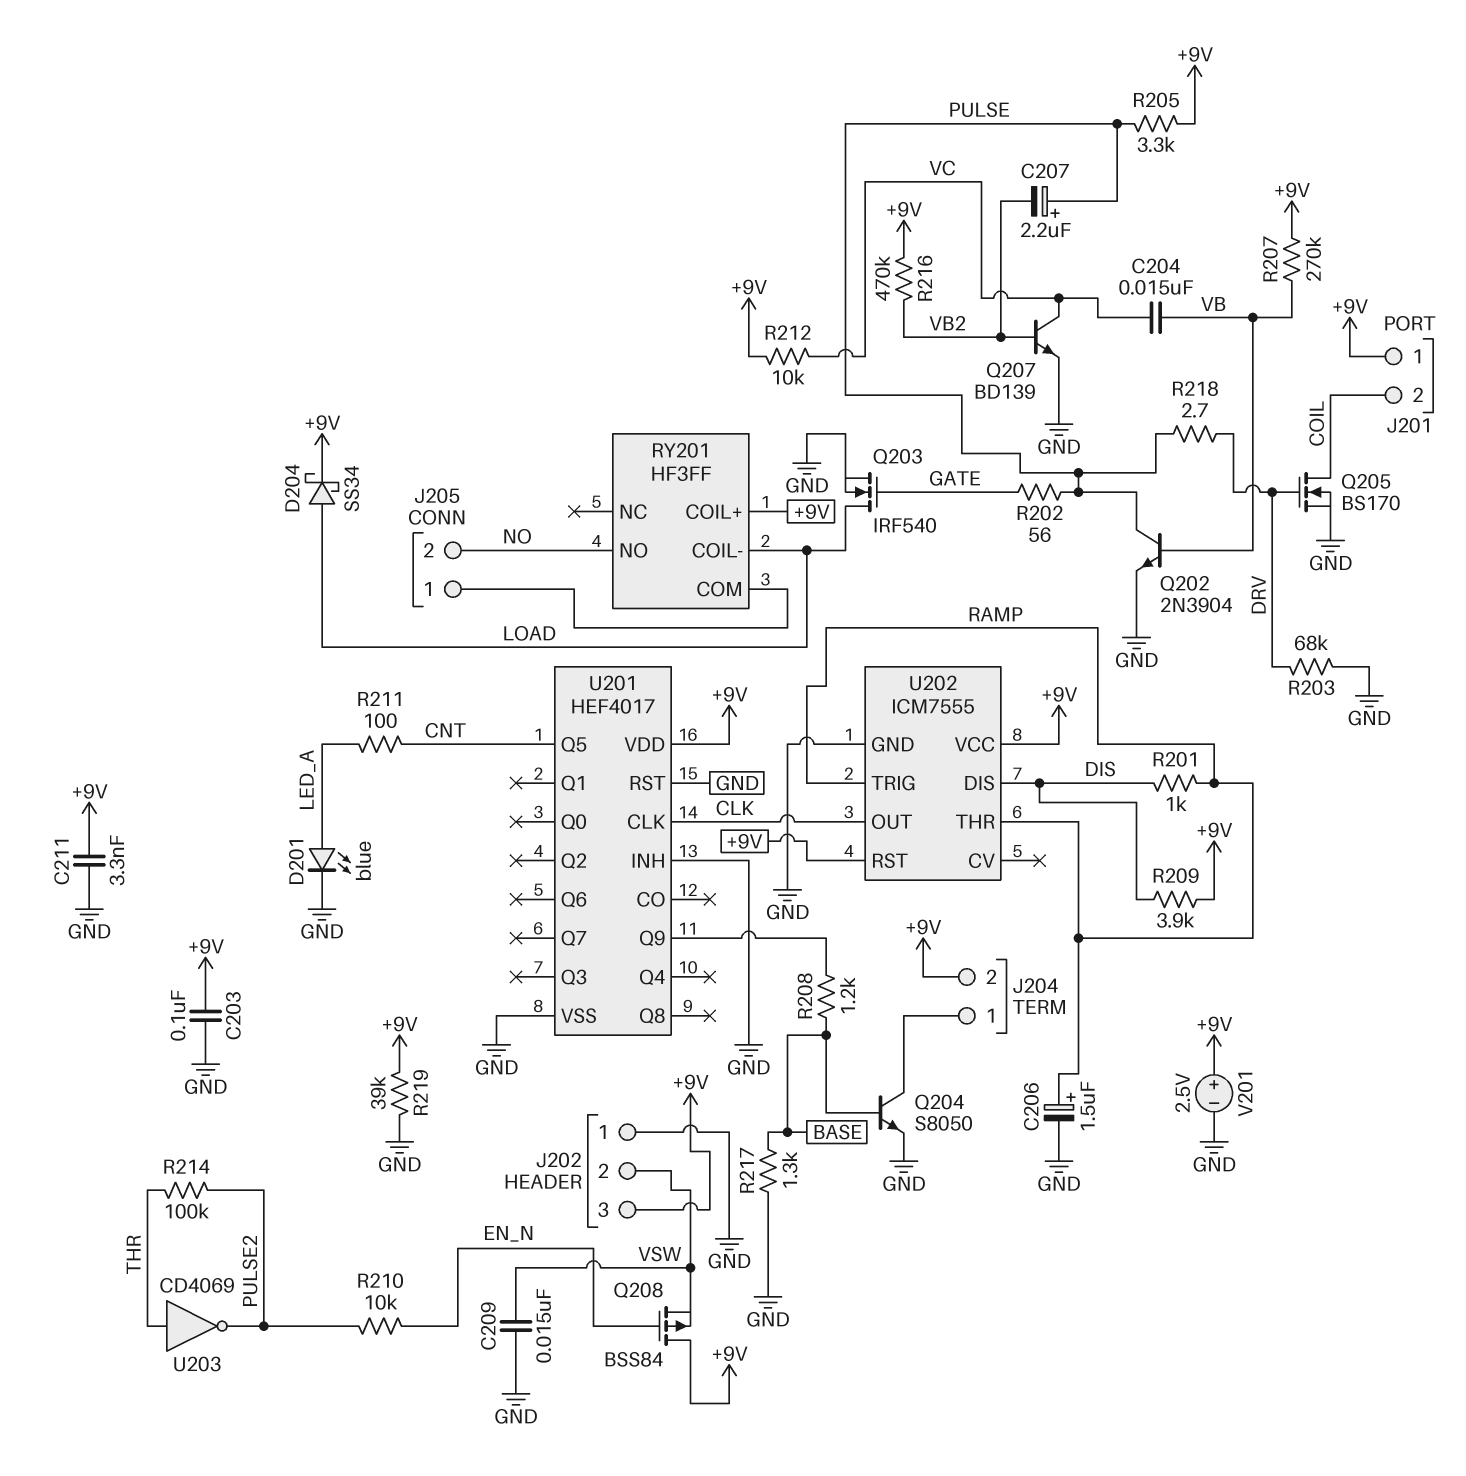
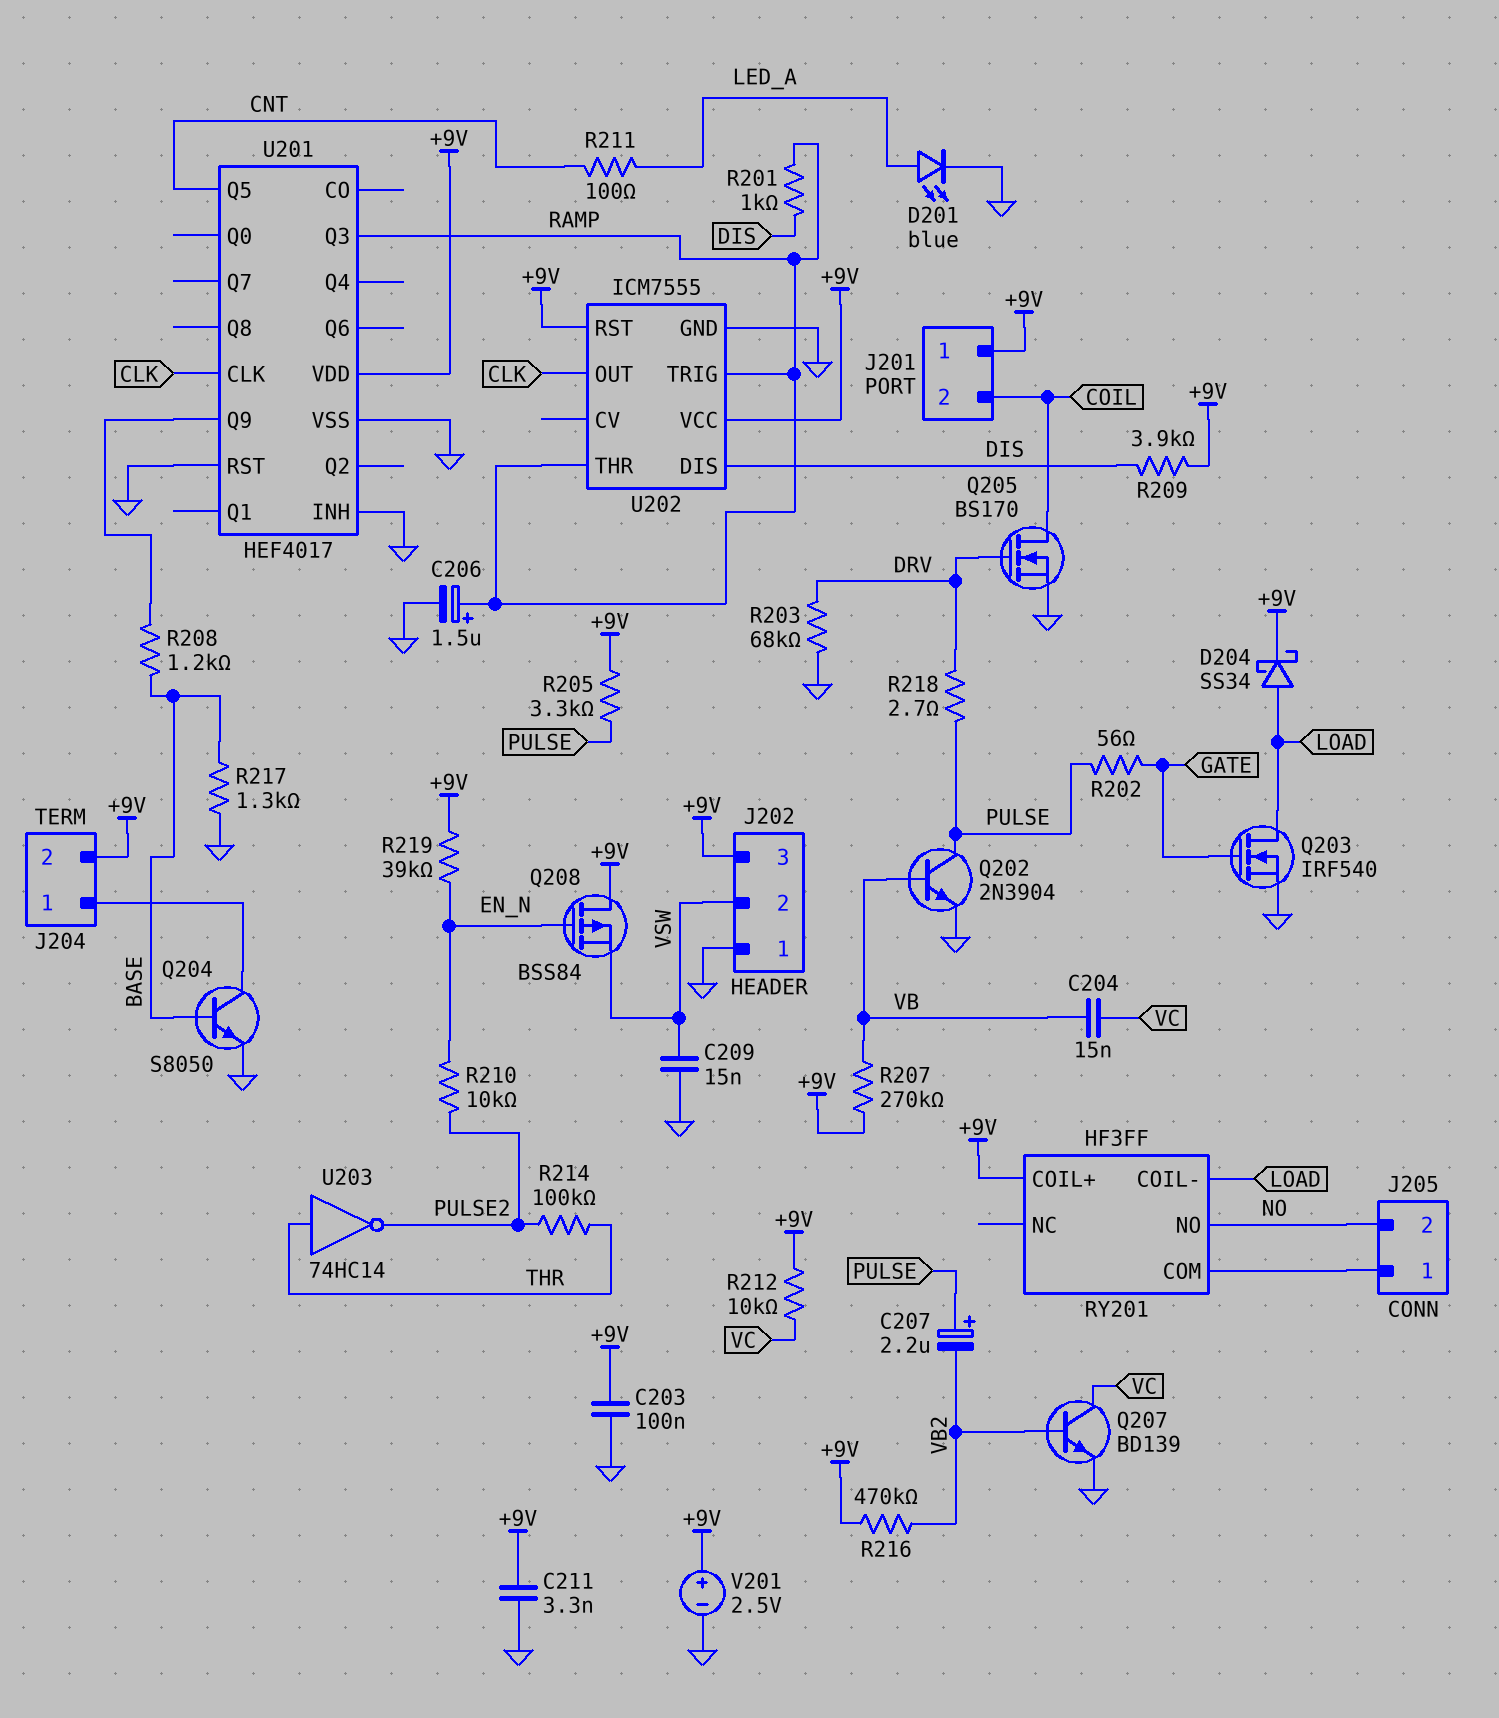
R219: 39k (+9V, GND) -> 39k (+9V, EN_N)
U201 pin Q3: none -> RAMP
U203: NOT CD4069 (in THR, out PULSE2) -> NOT 74HC14 (in THR, out PULSE2)

